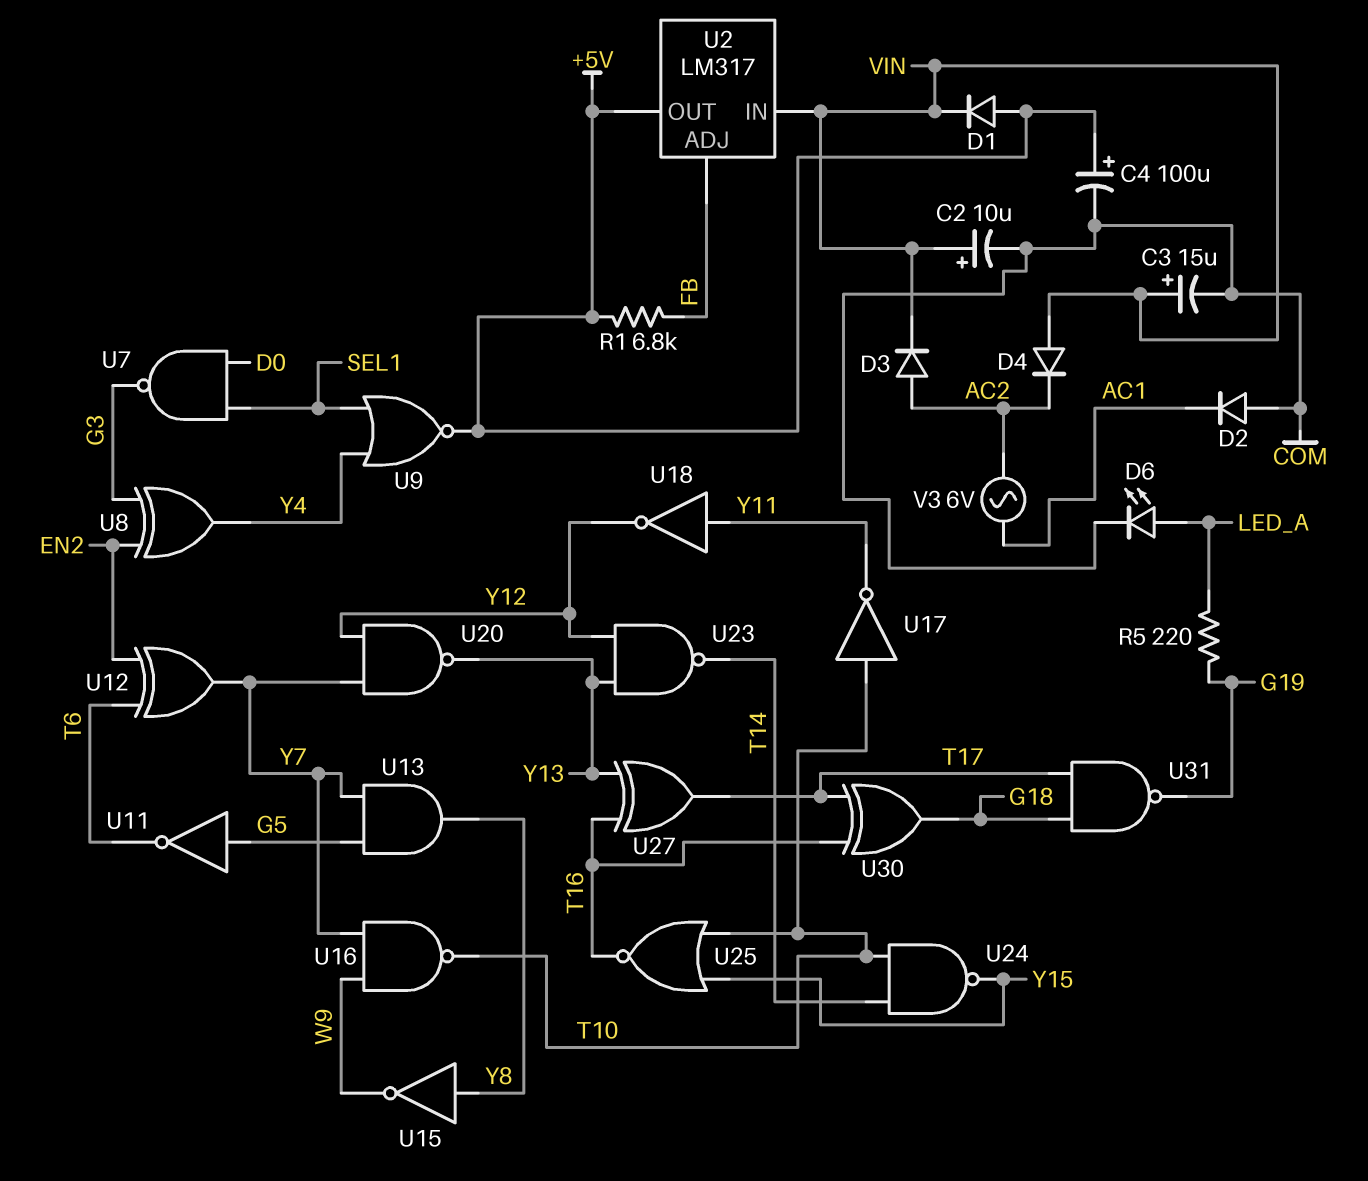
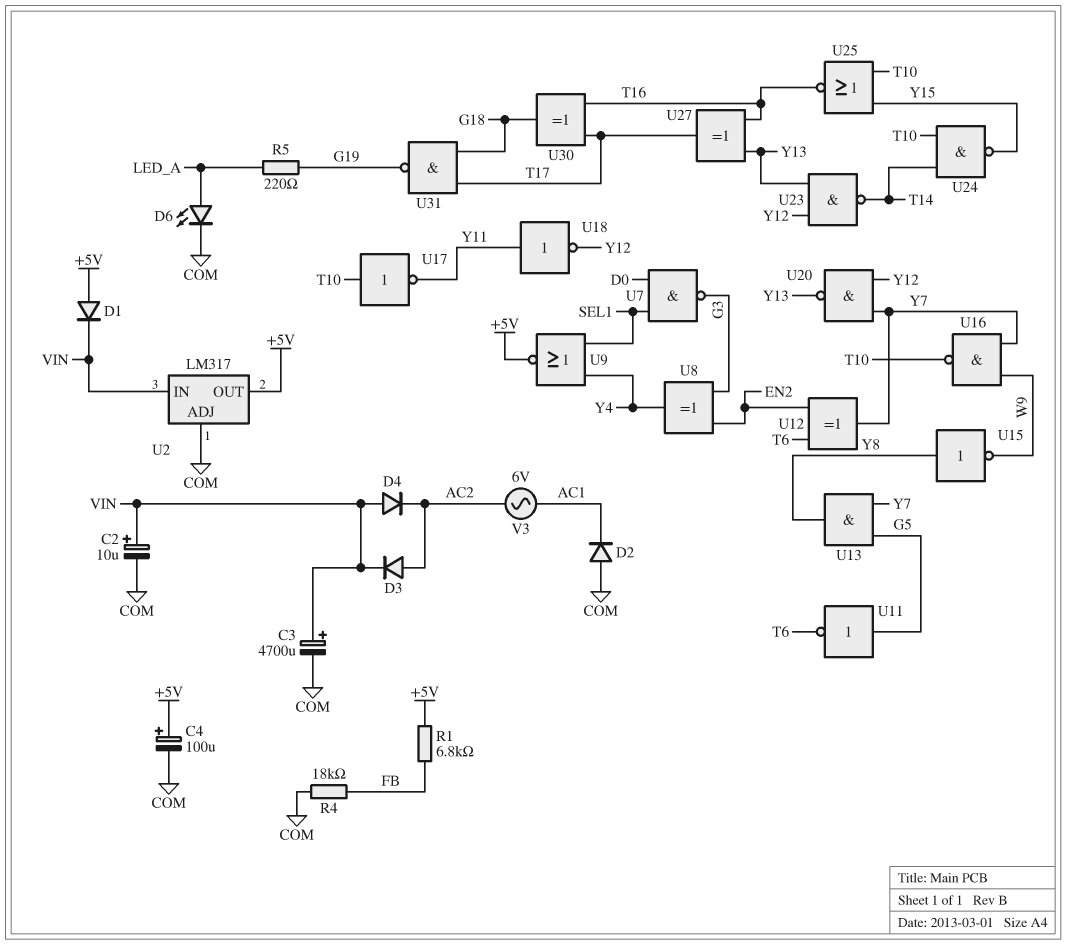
C3: 15uF (plus VIN, minus COM) -> 4700uF (plus VIN, minus COM)
R4: none -> 18k (COM, FB)
U2 pin ADJ: FB -> COM

